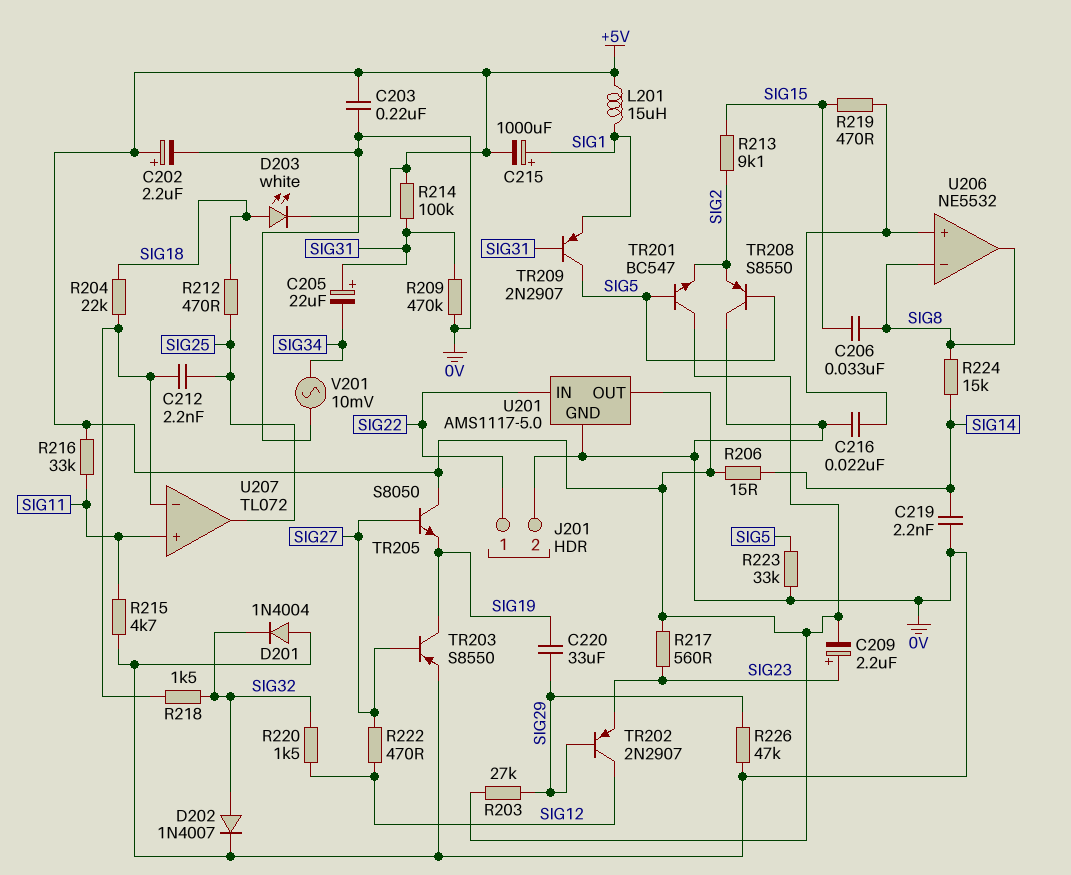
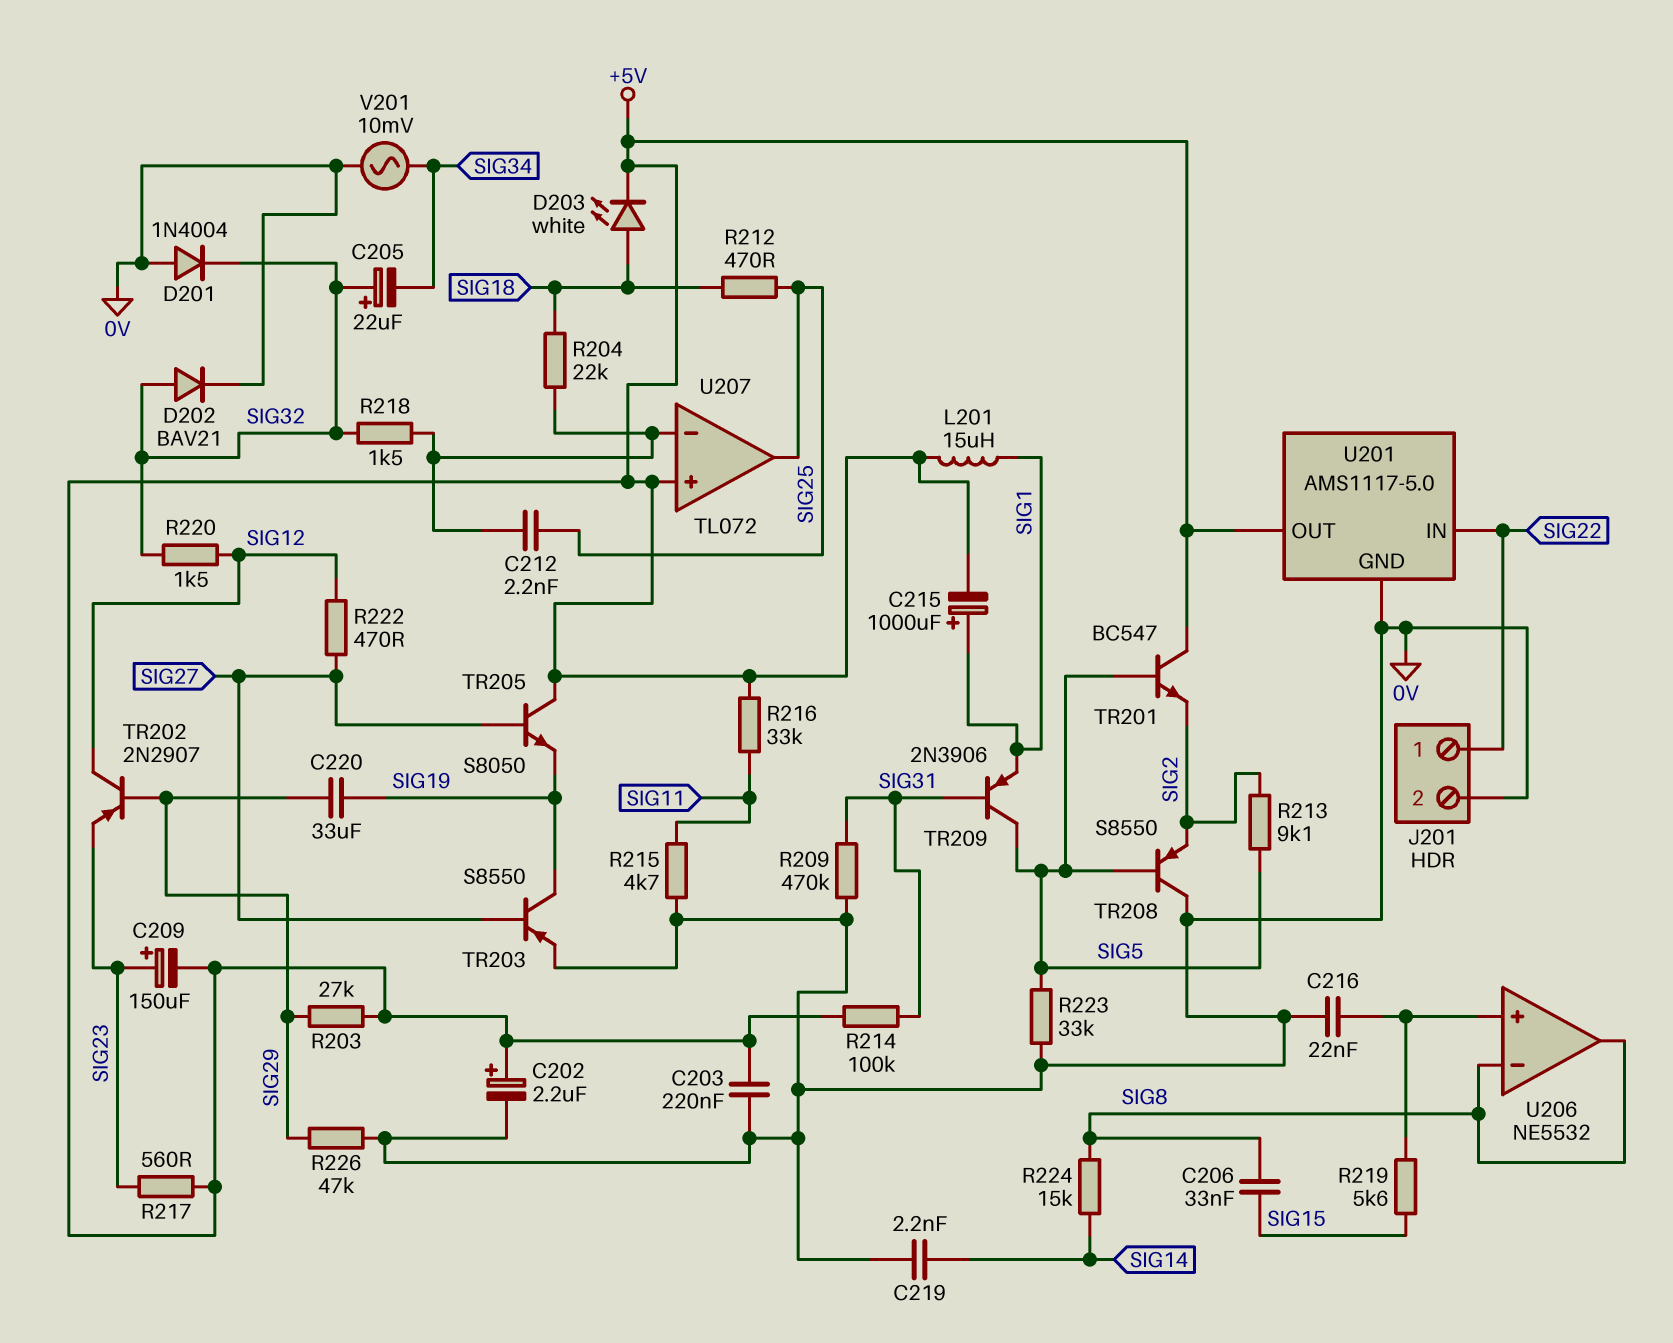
C205: 22uF (plus SIG31, minus SIG34) -> 22uF (plus SIG32, minus SIG34)
C209: 2.2uF (plus SIG23, minus +5V) -> 150uF (plus SIG23, minus +5V)
D202: diode 1N4007 (A SIG32, K 0V) -> diode BAV21 (A SIG32, K 0V)
R206: 15 (+5V, SIG14) -> none
R213: 9.1k (SIG2, SIG15) -> 9.1k (SIG2, SIG5)
R219: 470 (SIG15, U206/in+) -> 5.6k (SIG15, U206/in+)
TR209: PNP 2N2907 (B SIG31, C SIG5, E SIG1) -> PNP 2N3906 (B SIG31, C SIG5, E SIG1)
U207 pin in+: SIG11 -> +5V

